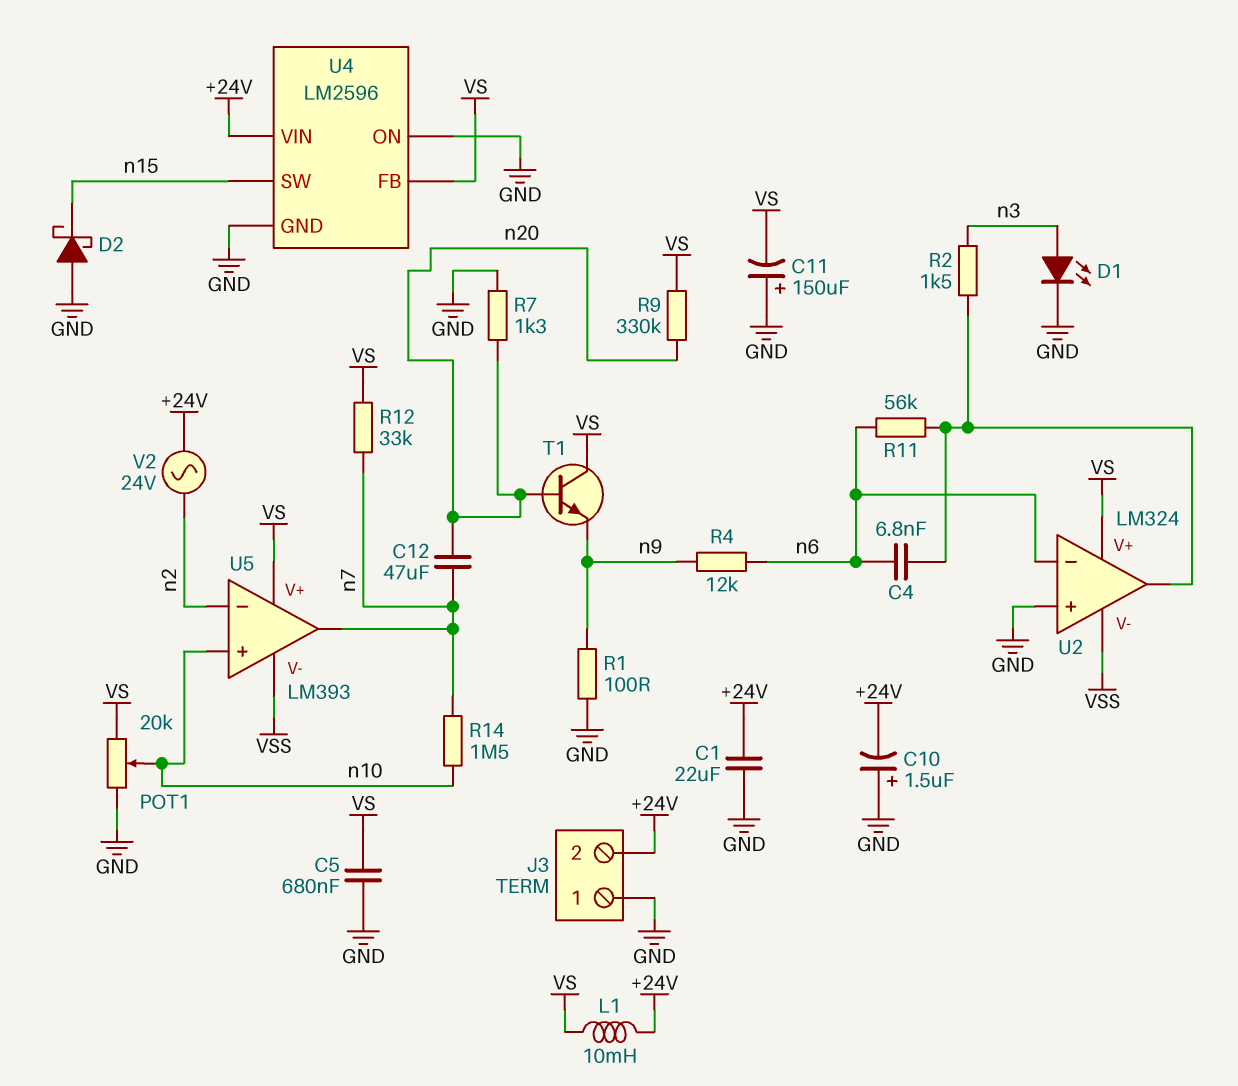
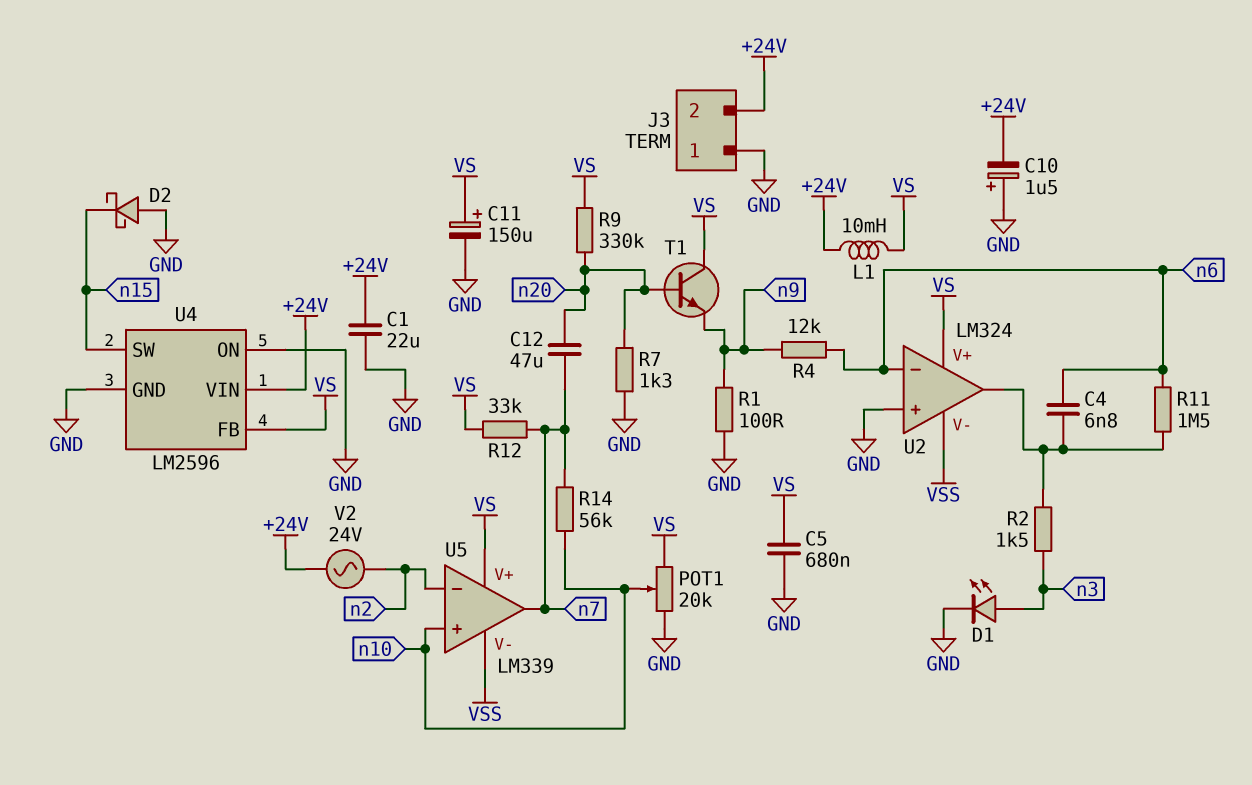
C11: 150uF (plus GND, minus VS) -> 150uF (plus VS, minus GND)
R11: 56k (U2/out, n6) -> 1.5M (U2/out, n6)
R14: 1.5M (n7, n10) -> 56k (n7, n10)
U5: LM393 -> LM339

